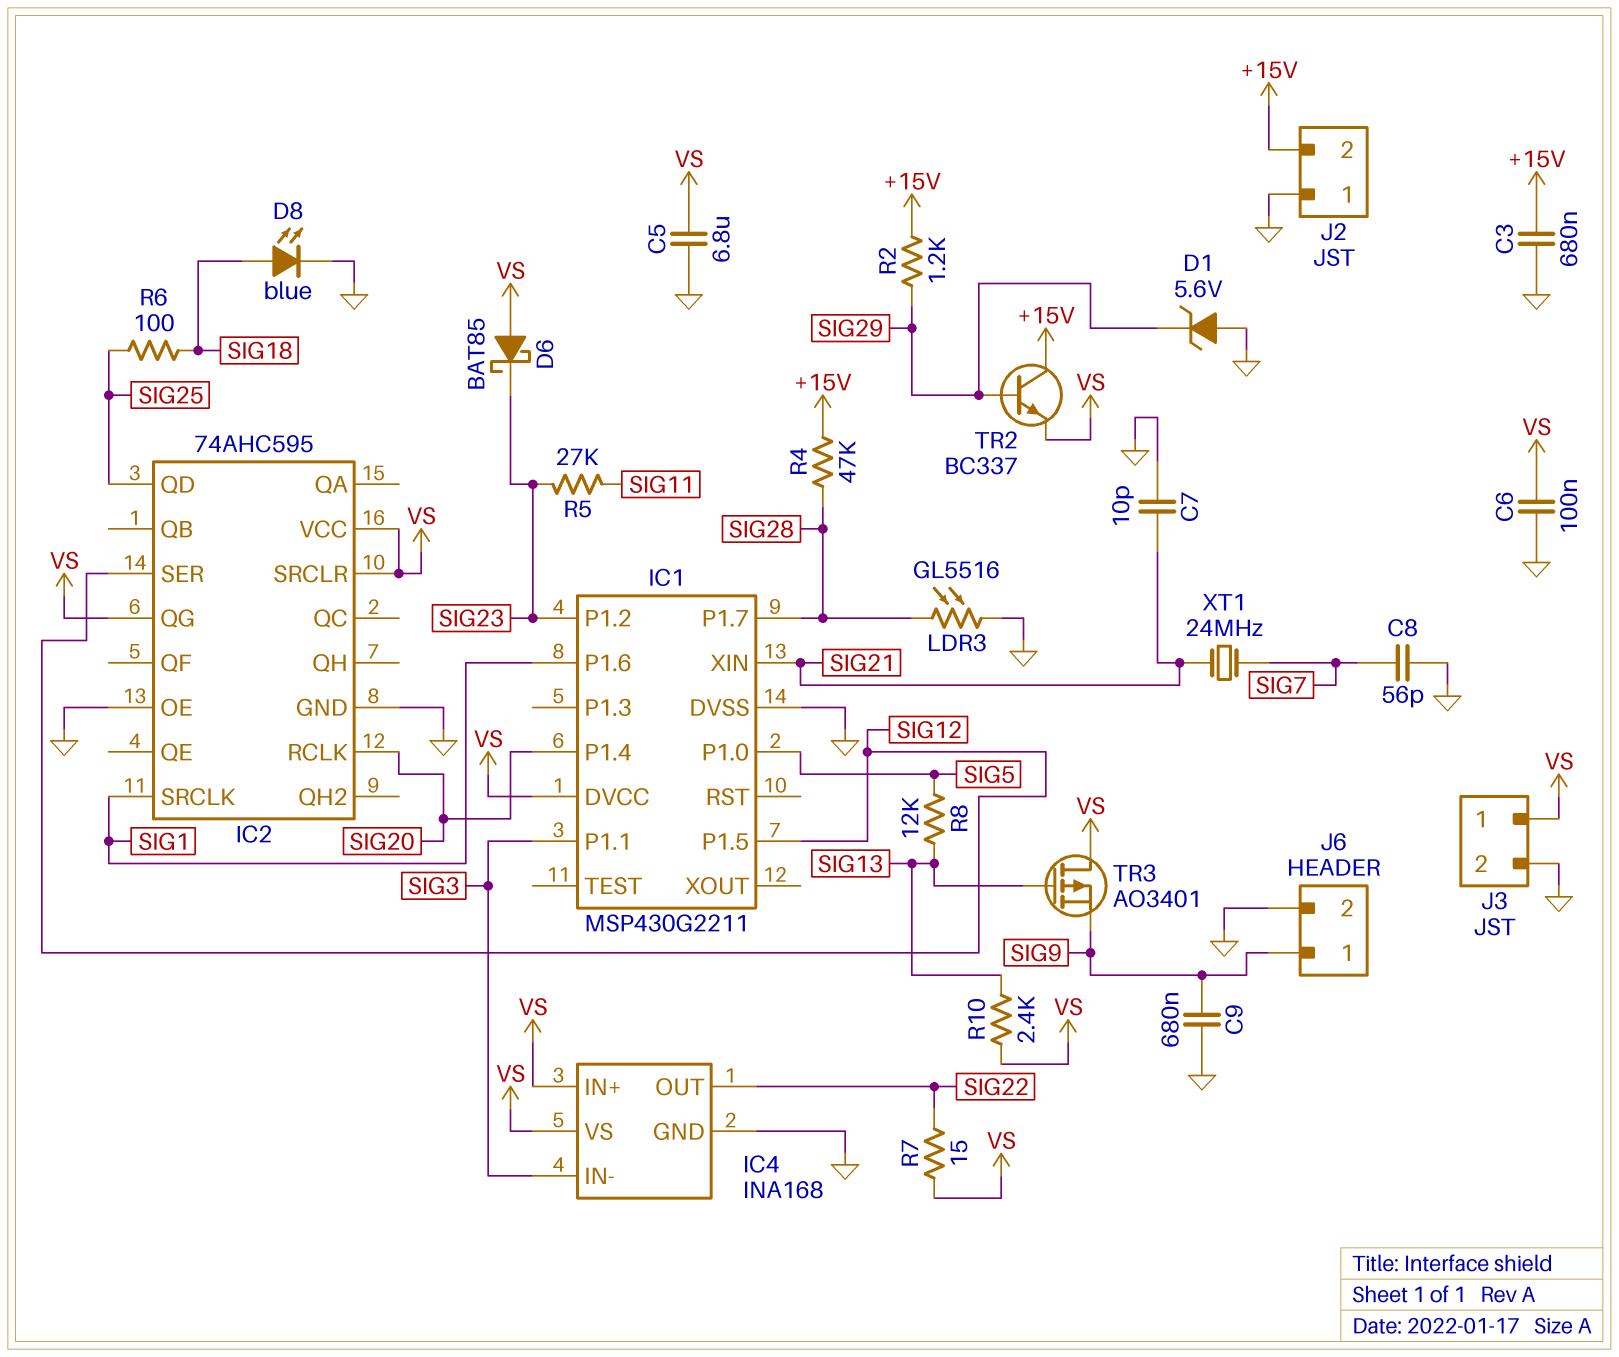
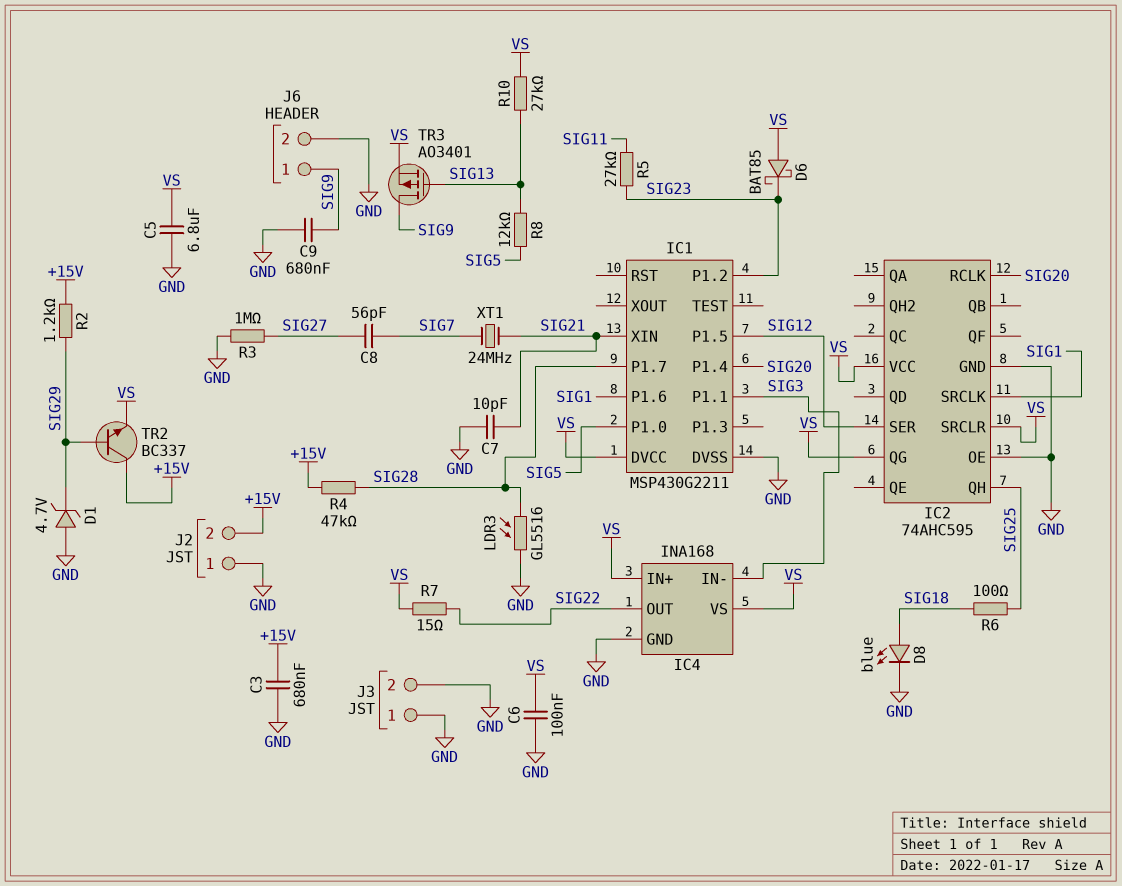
C8: 56pF (GND, SIG7) -> 56pF (SIG7, SIG27)
D1: zener 5.6V (A GND, K SIG29) -> zener 4.7V (A GND, K SIG29)
IC2 pin QD: SIG25 -> none
IC2 pin QH: none -> SIG25
J3 pin 1: VS -> GND
R3: none -> 1M (GND, SIG27)
R10: 2.4k (SIG13, VS) -> 27k (SIG13, VS)
TR3: PMOS AO3401 (G SIG13, D VS, S SIG9) -> PMOS AO3401 (G SIG13, D SIG9, S VS)

